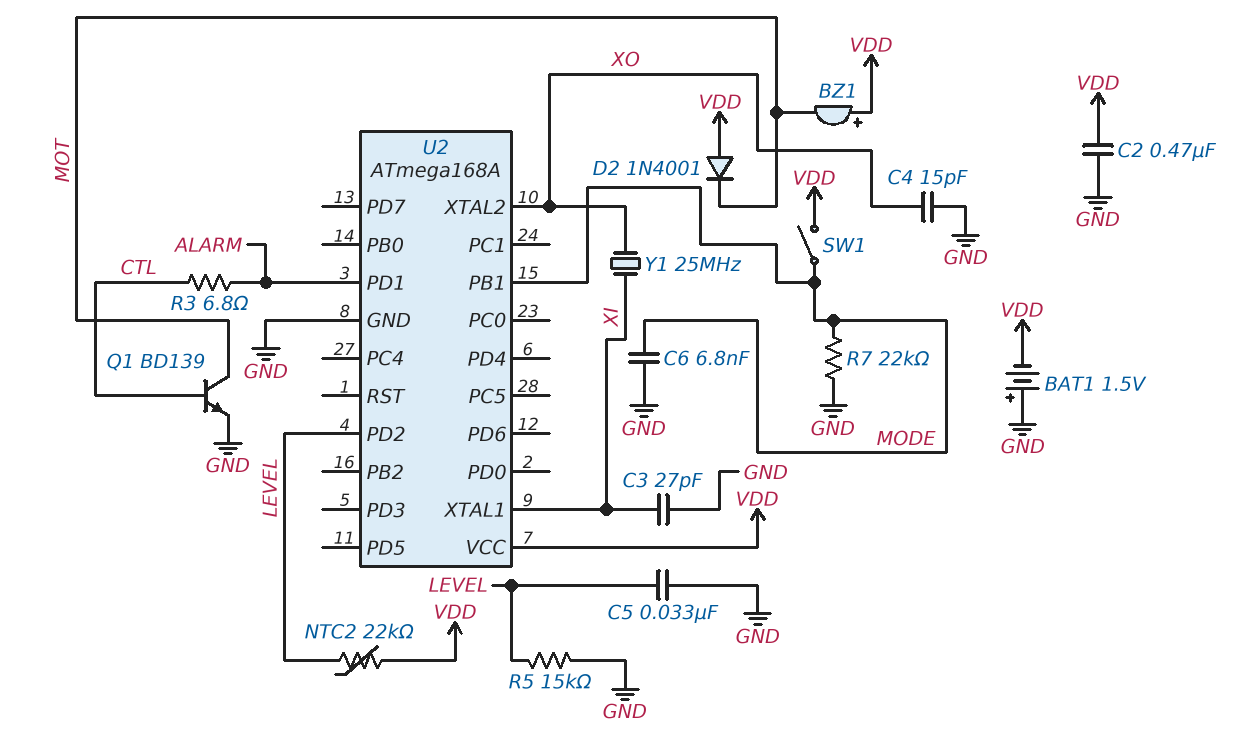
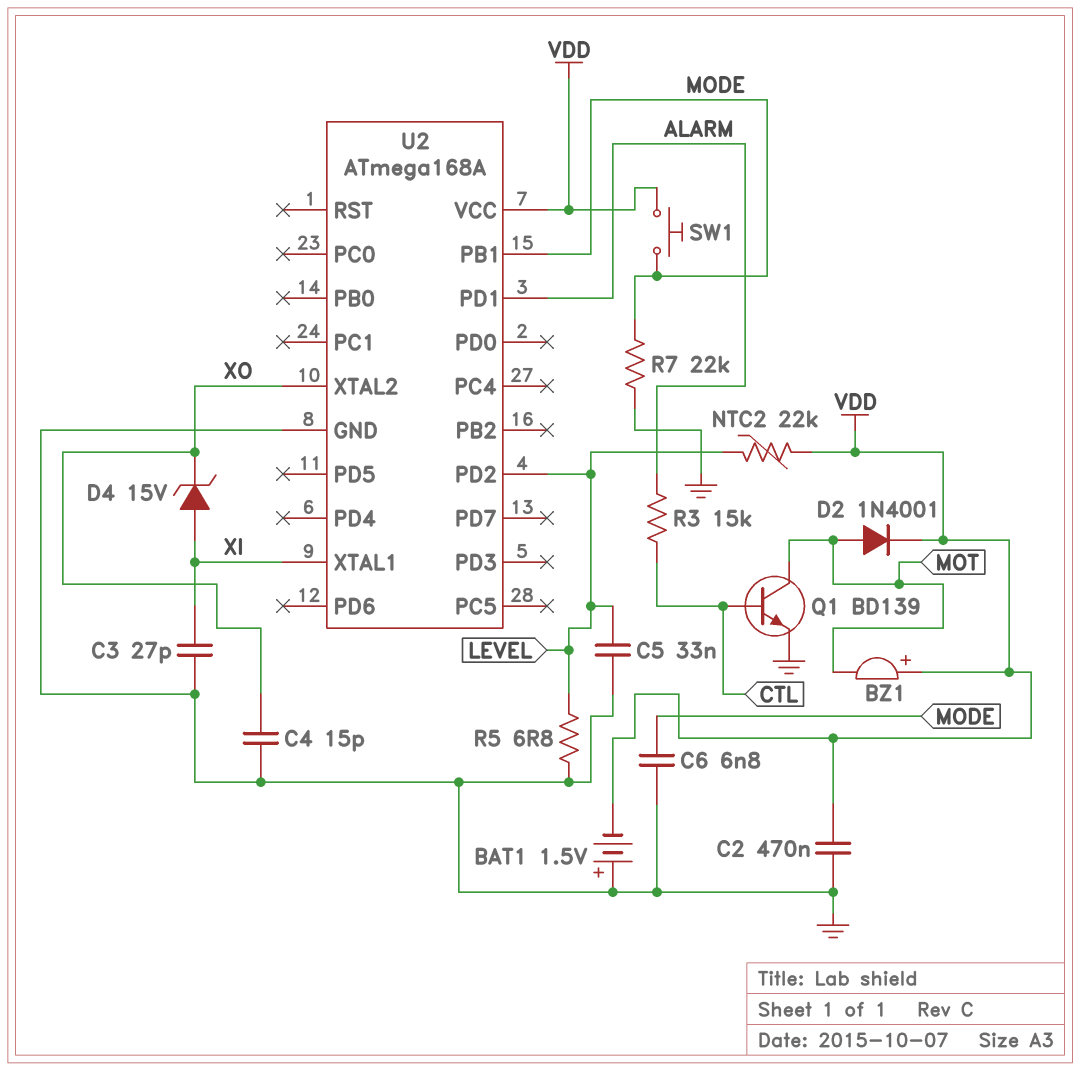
D2: diode 1N4001 (A VDD, K MOT) -> diode 1N4001 (A MOT, K VDD)
D4: none -> zener 15V (A XI, K XO)
R3: 6.8 (ALARM, CTL) -> 15k (ALARM, CTL)
R5: 15k (GND, LEVEL) -> 6.8 (GND, LEVEL)
SW1: switch (MODE, VDD) -> button (MODE, VDD)
Y1: 25MHz (XI, XO) -> none

